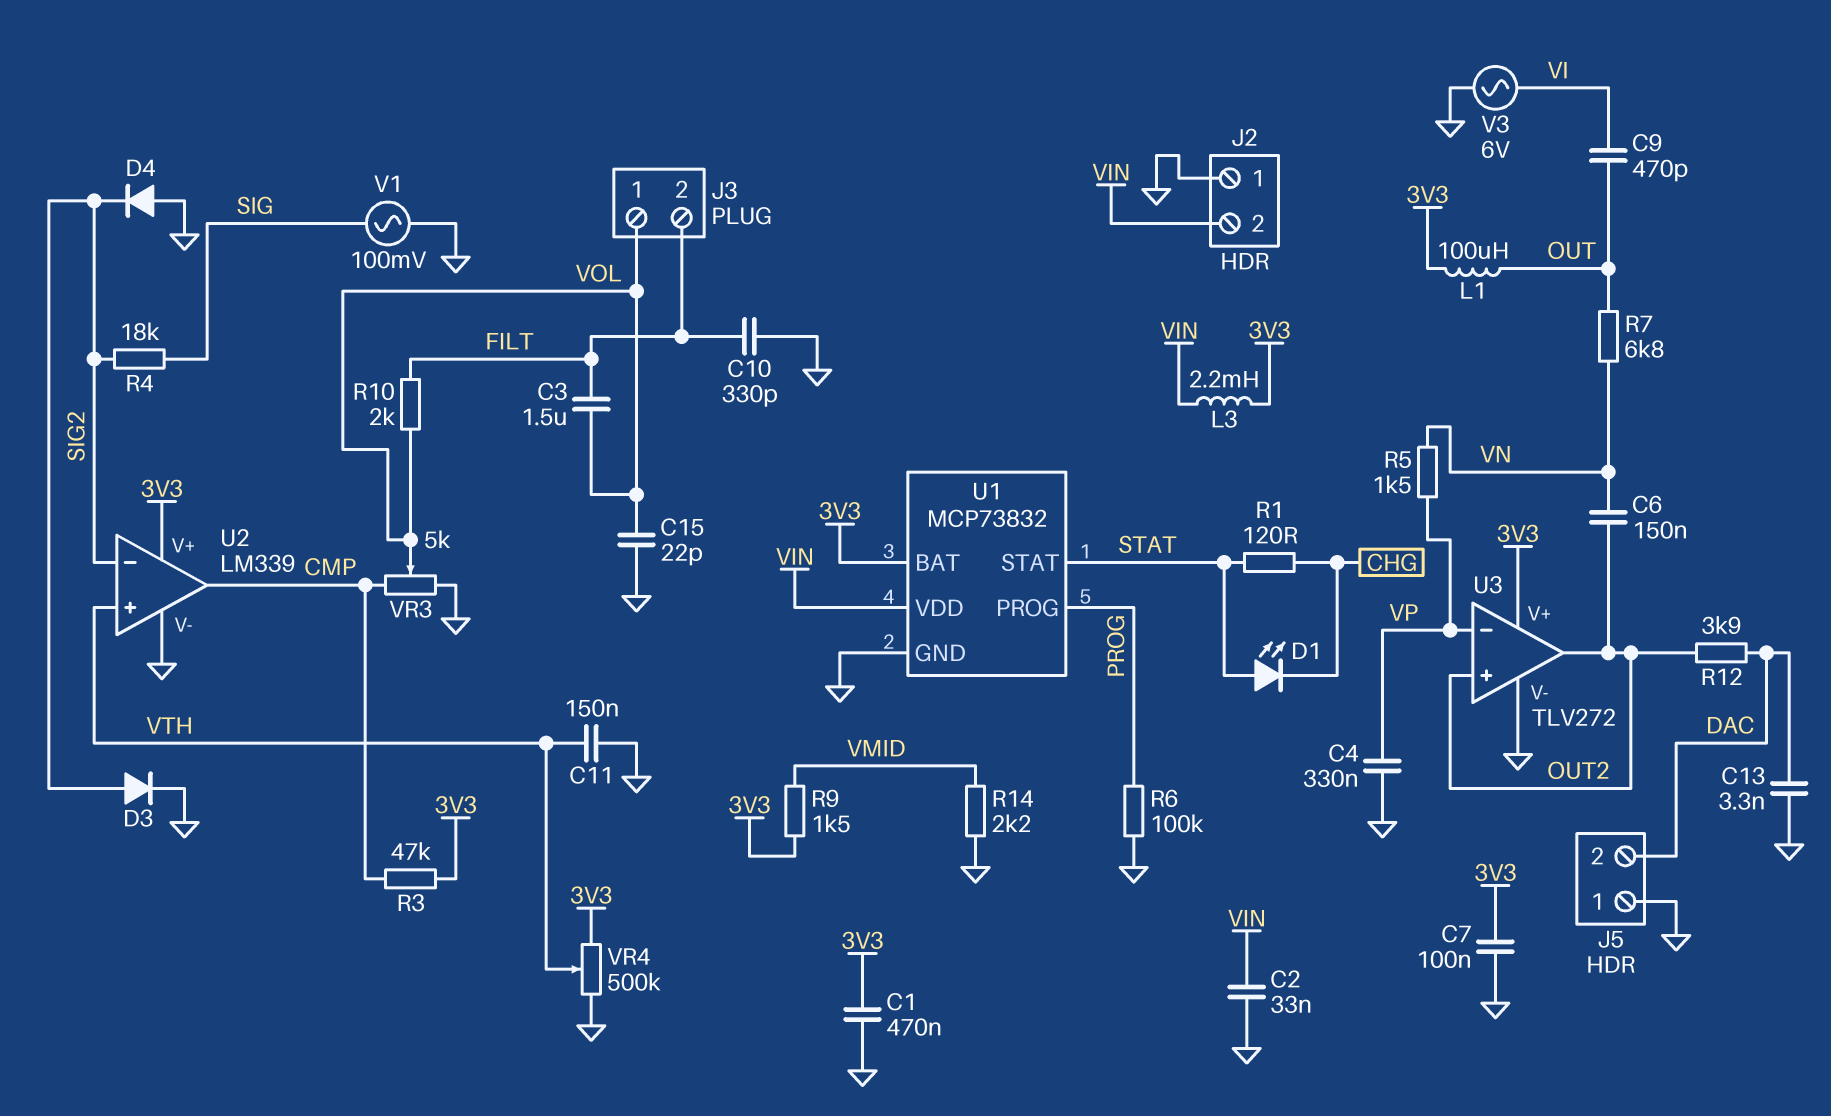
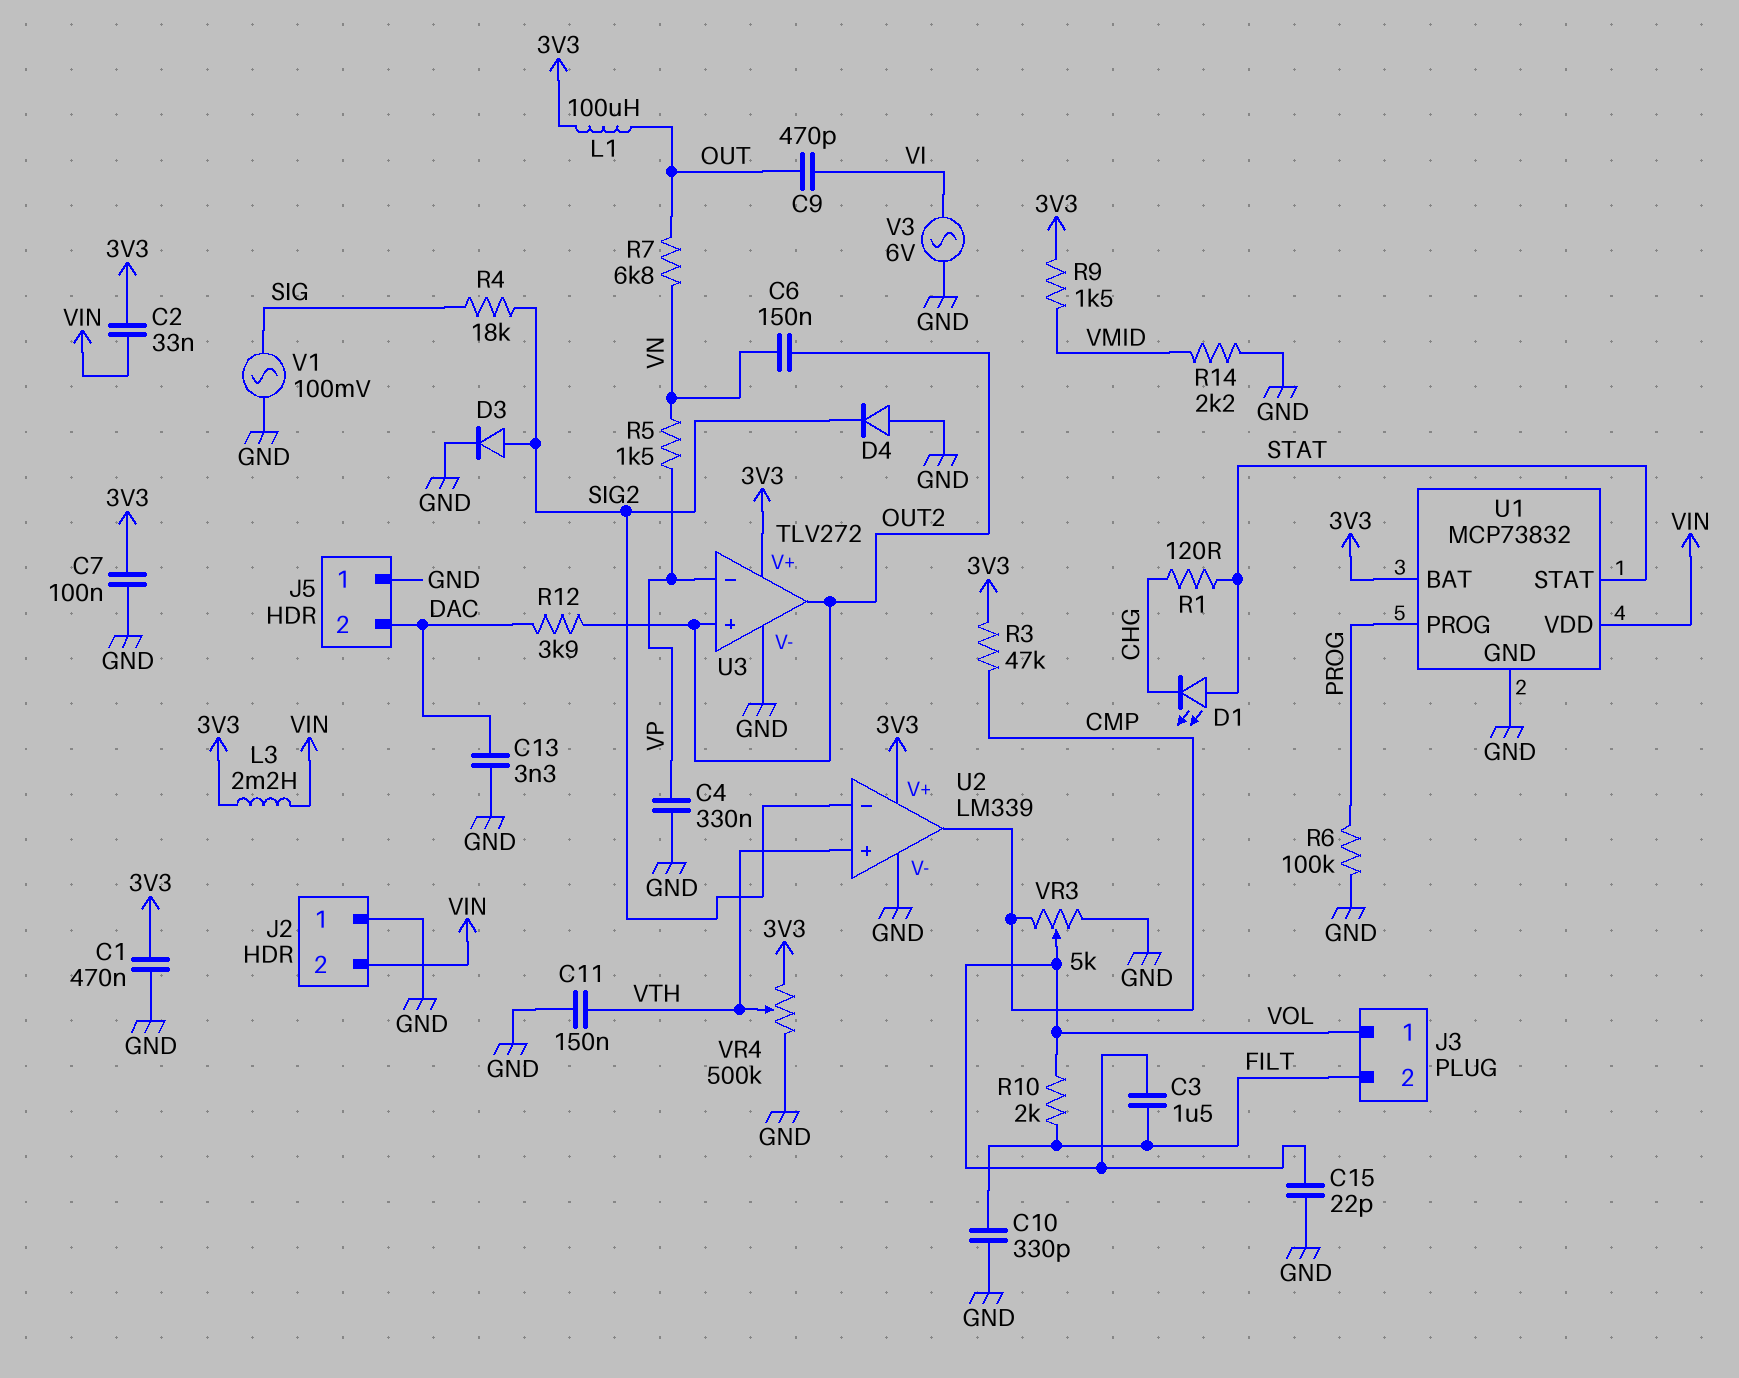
C2: 33nF (GND, VIN) -> 33nF (3V3, VIN)

